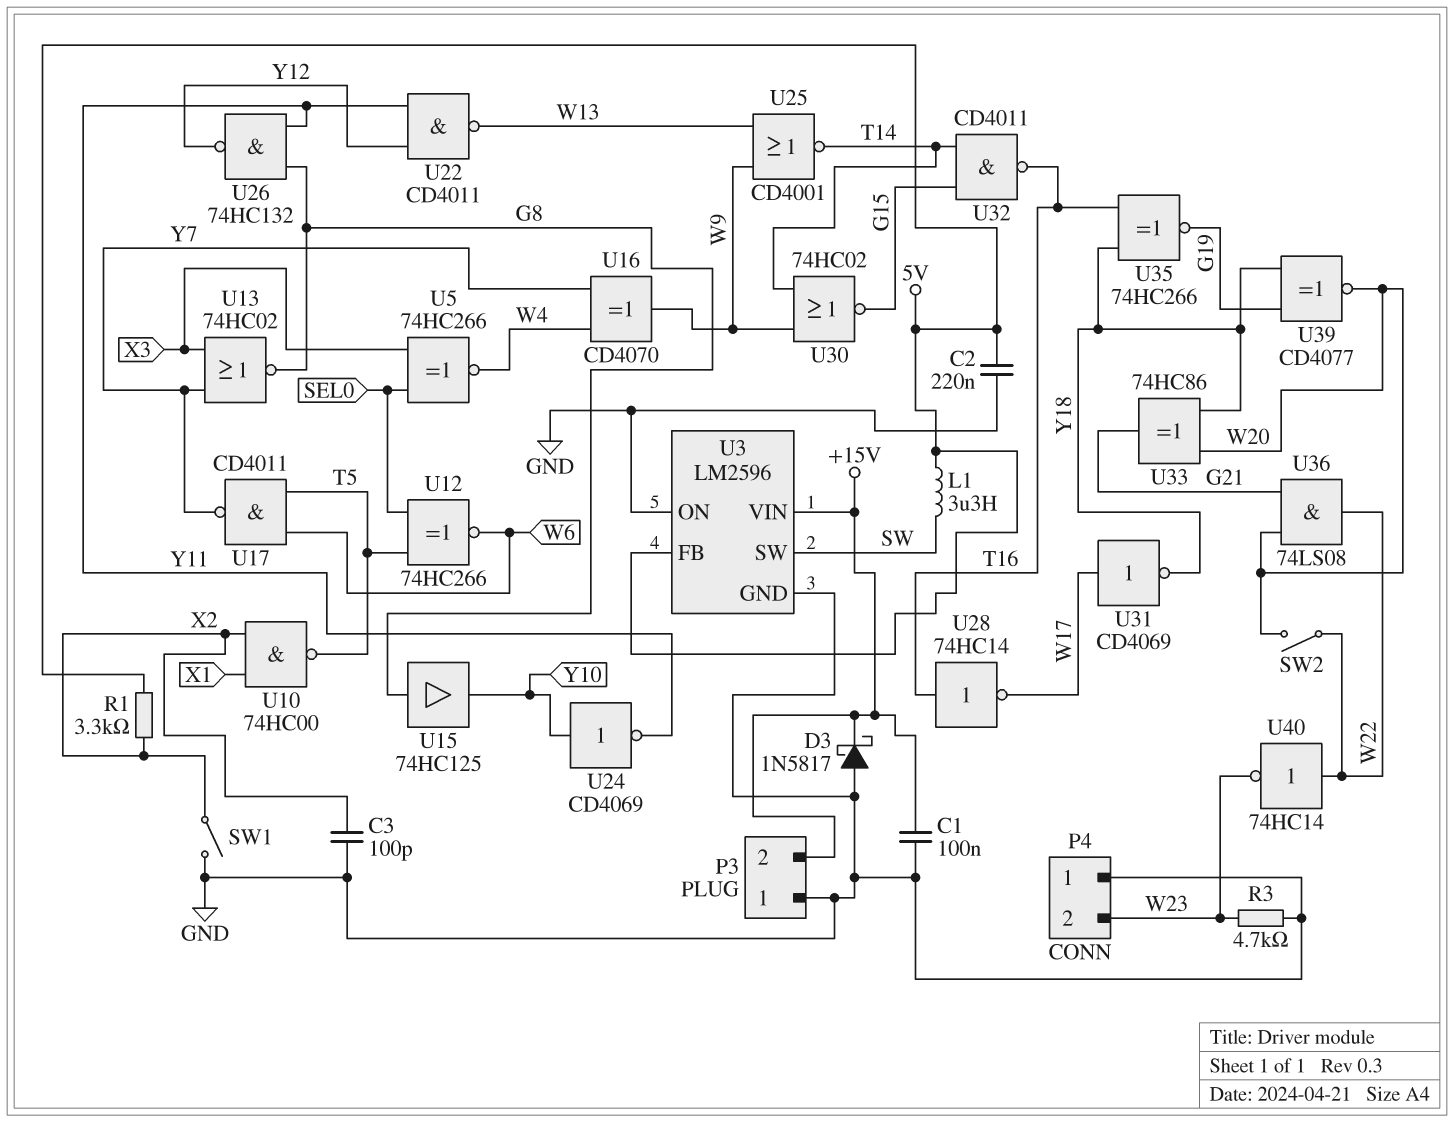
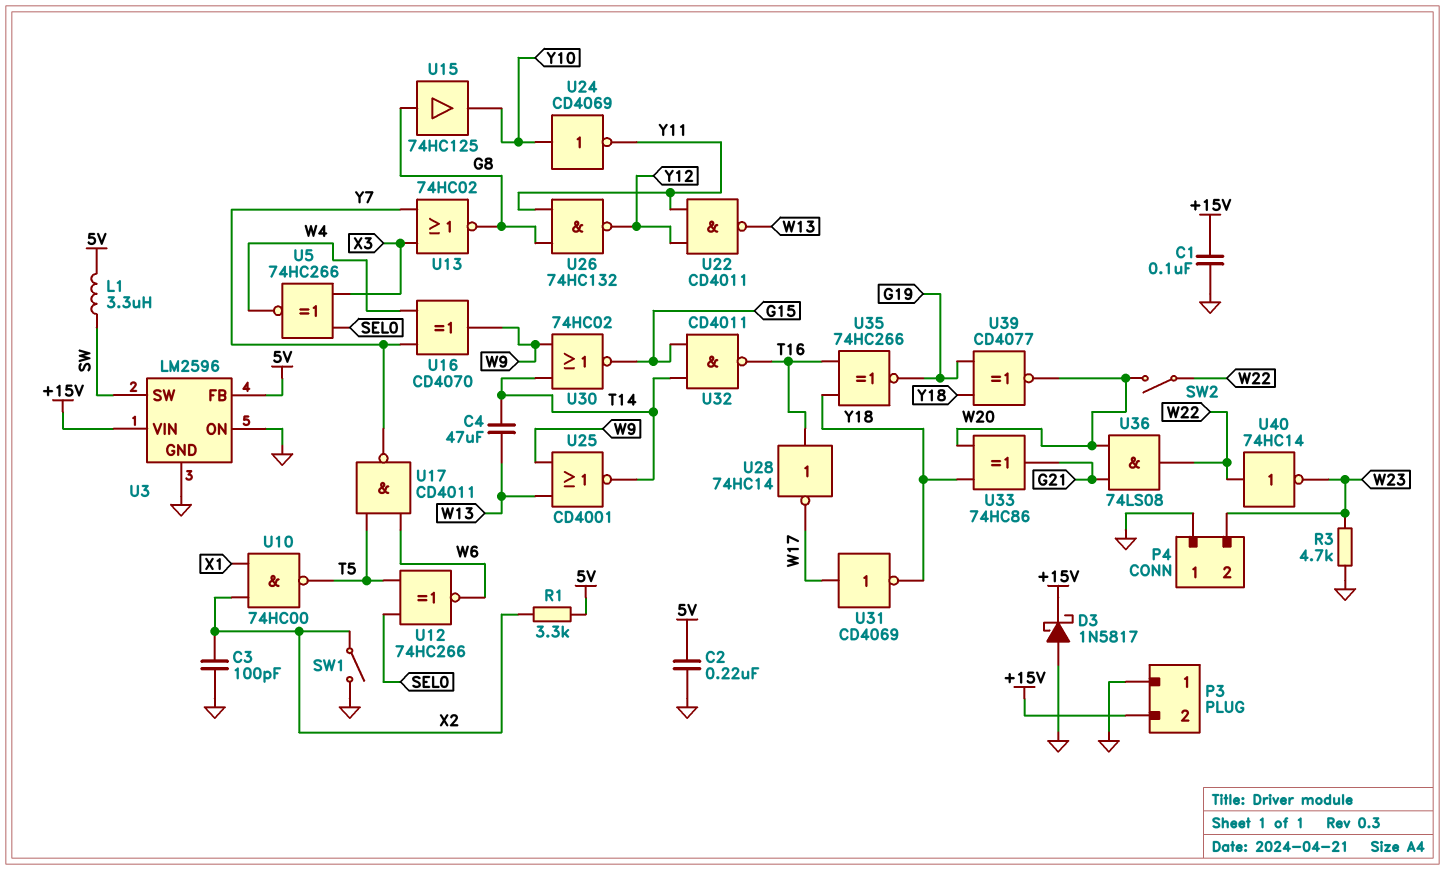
C4: none -> 47uF (T14, W13)

